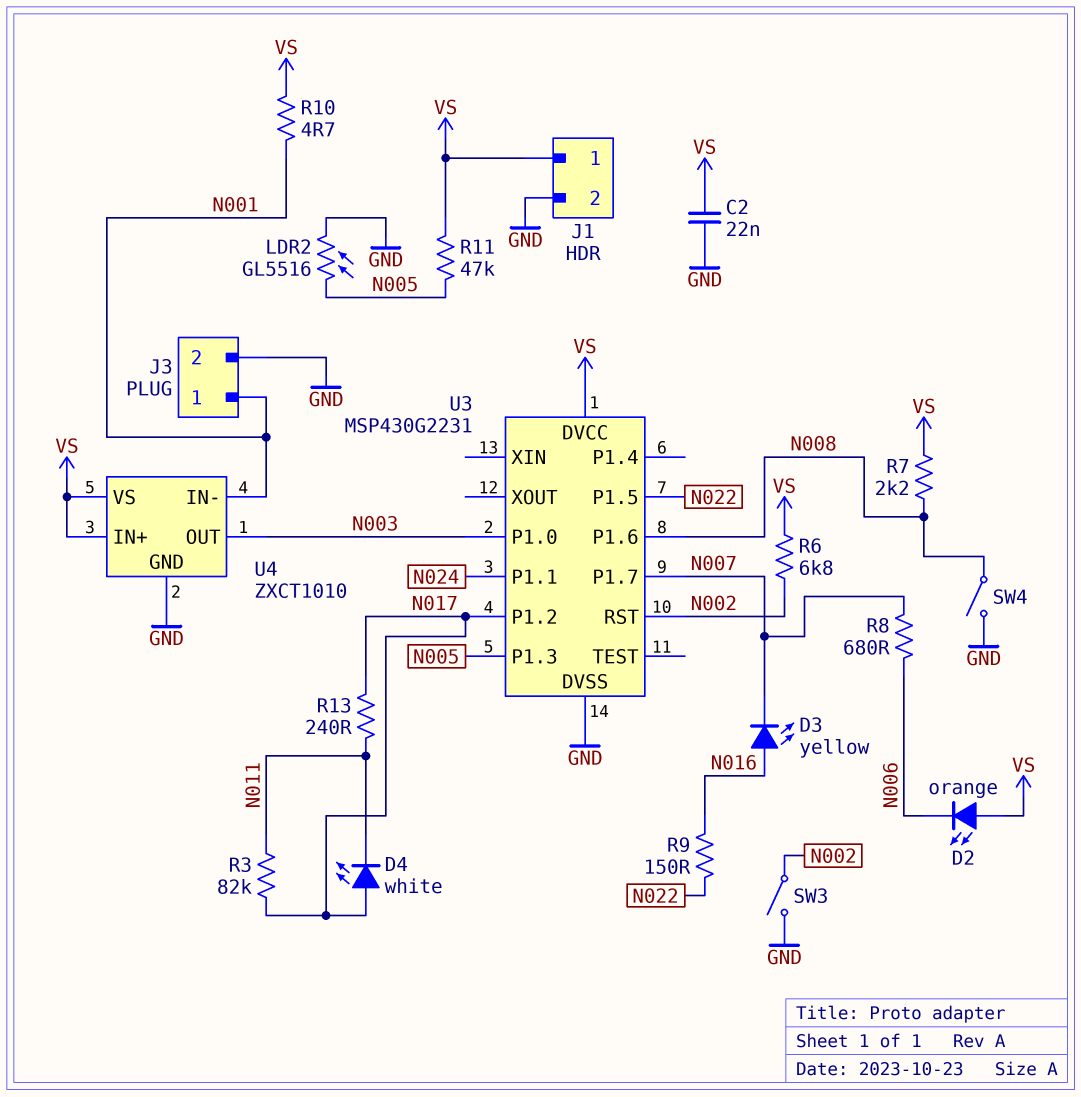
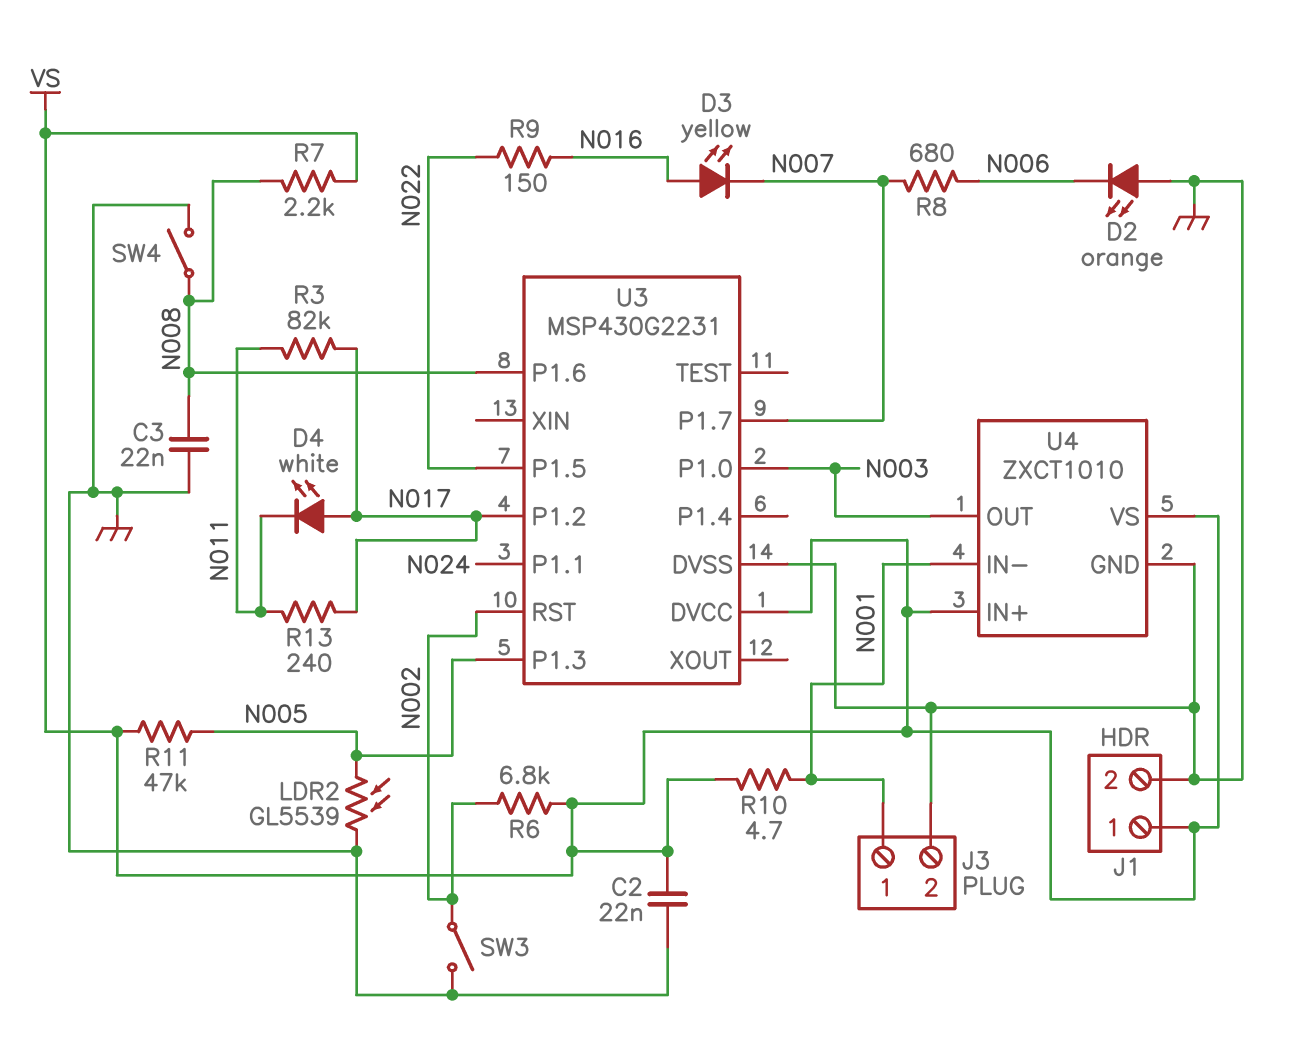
C3: none -> 22nF (GND, N008)
D2: LED orange (A VS, K N006) -> LED orange (A GND, K N006)
LDR2: GL5516 (GND, N005) -> GL5539 (GND, N005)

